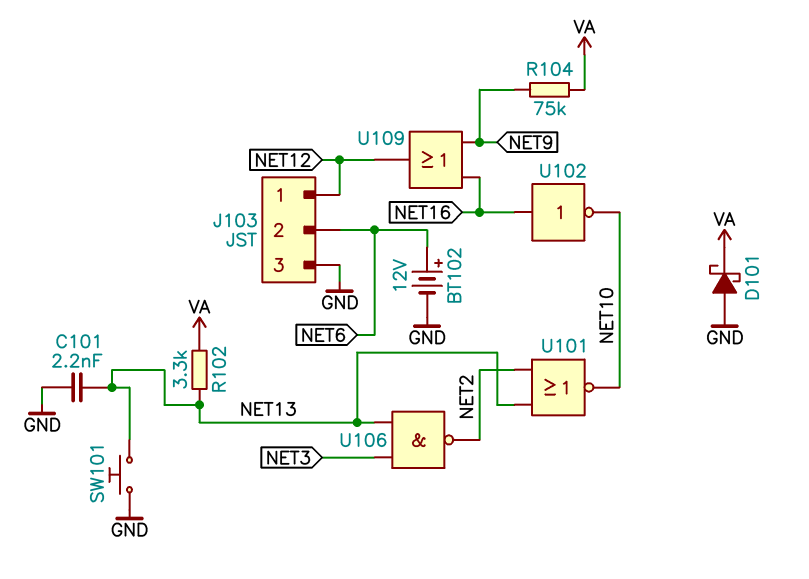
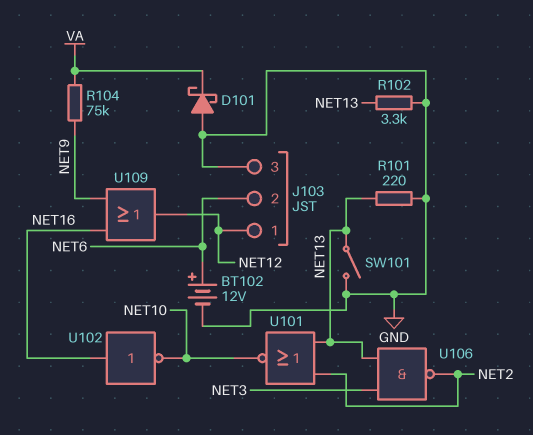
C101: 2.2nF (GND, NET13) -> none
R101: none -> 220 (GND, NET13)
R102: 3.3k (NET13, VA) -> 3.3k (GND, NET13)
SW101: button (GND, NET13) -> switch (GND, NET13)

